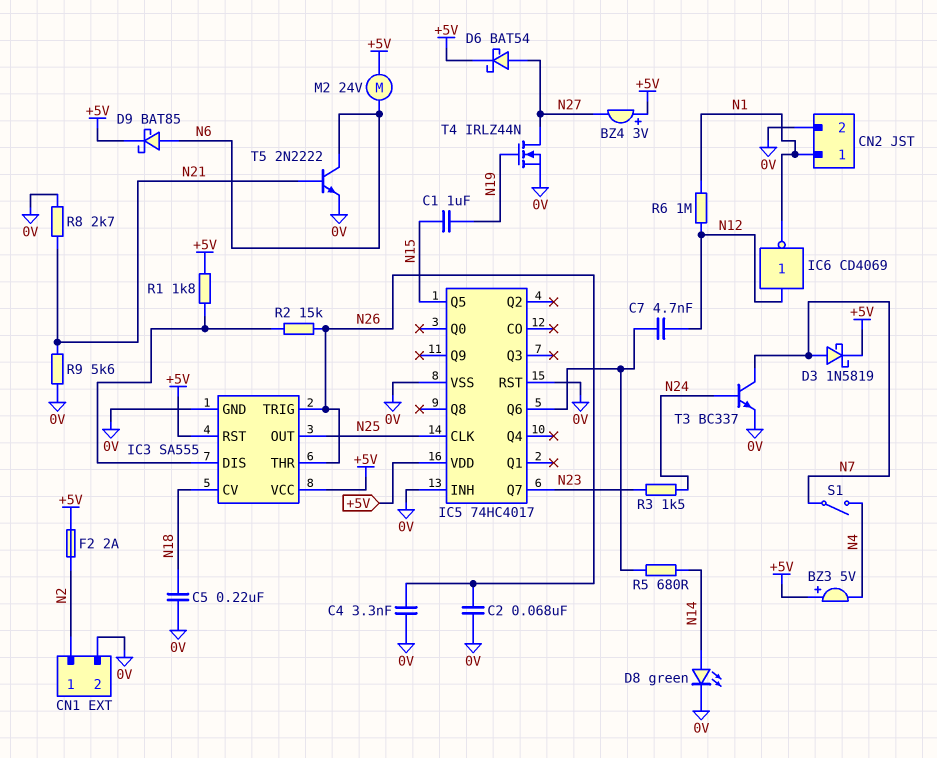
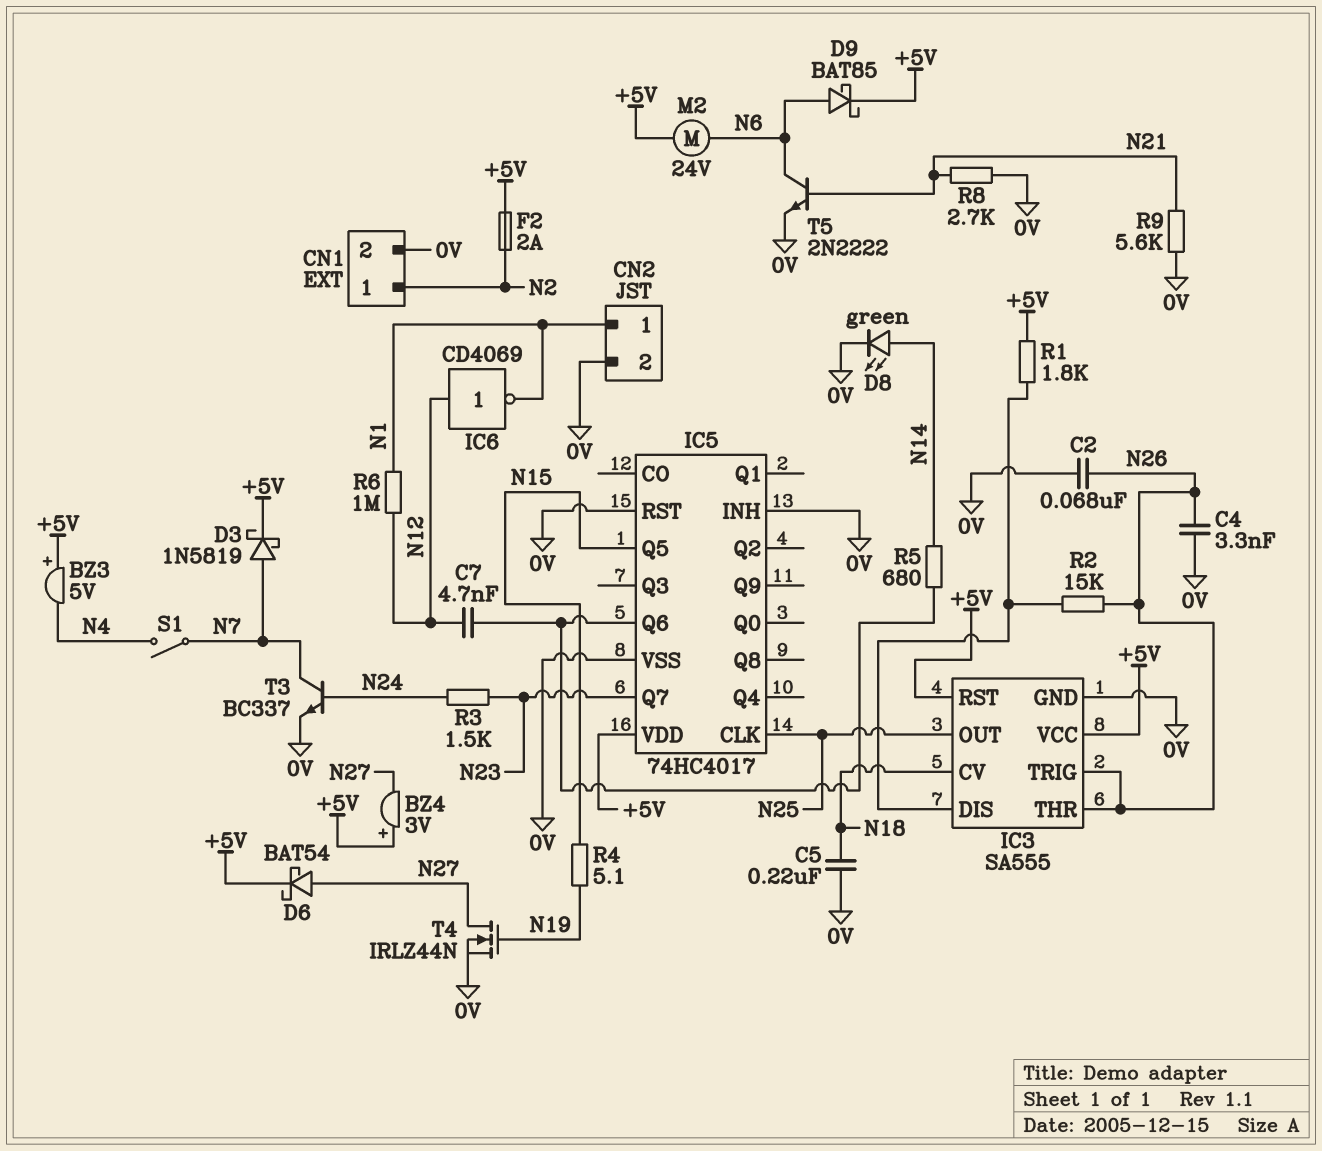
C1: 1uF (N15, N19) -> none
R4: none -> 5.1 (N15, N19)

